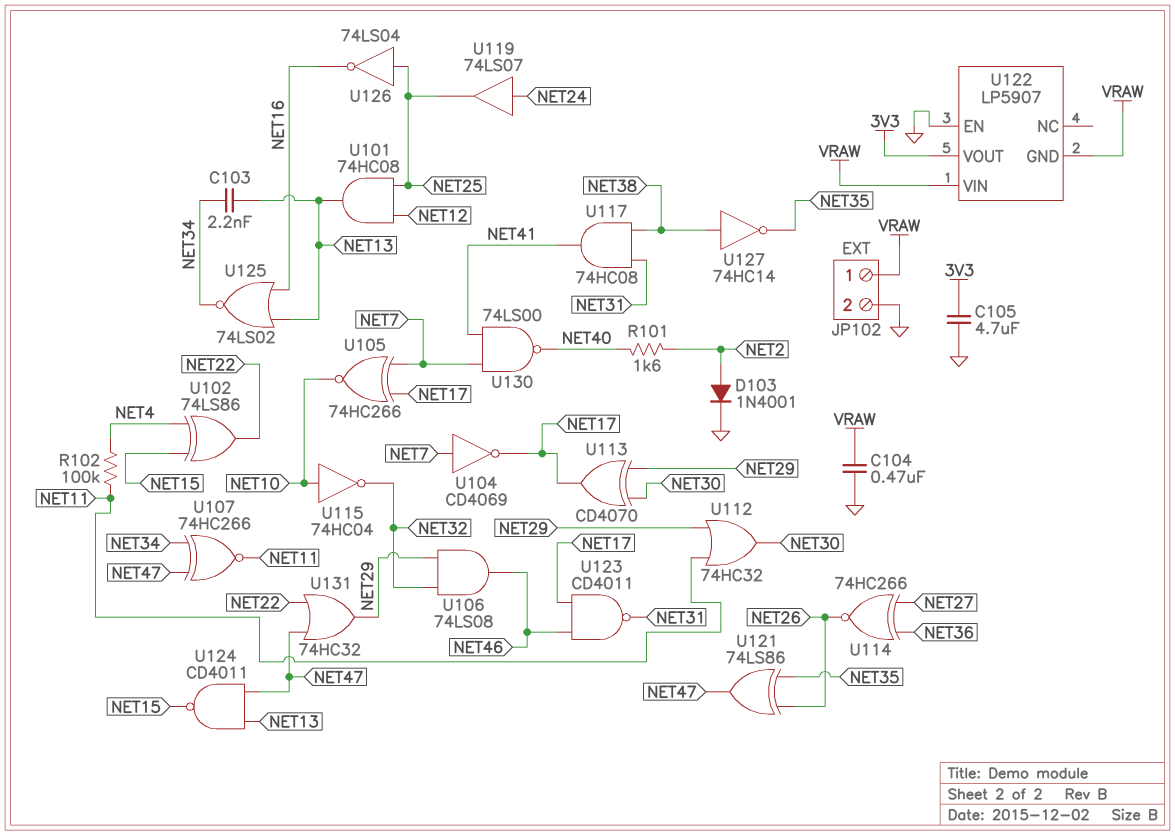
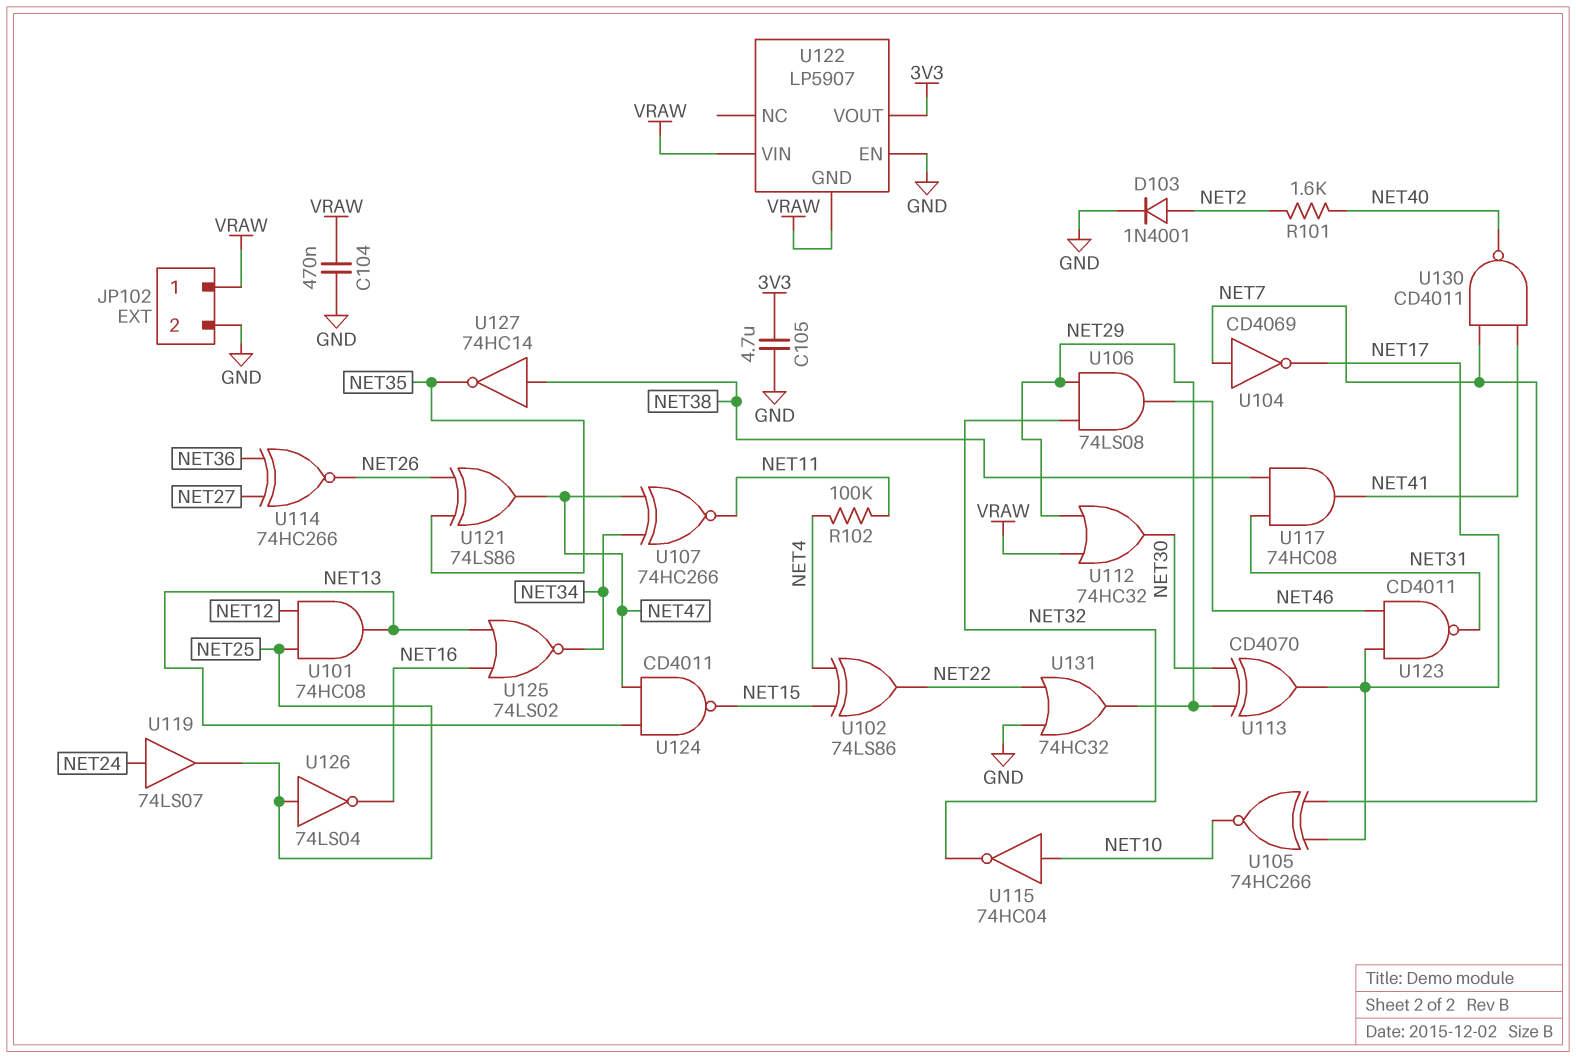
C103: 2.2nF (NET13, NET34) -> none
U112: OR 74HC32 (in NET11, in NET29, out NET30) -> OR 74HC32 (in NET29, in VRAW, out NET30)
U130: NAND 74LS00 (in NET7, in NET41, out NET40) -> NAND CD4011 (in NET7, in NET41, out NET40)
U131: OR 74HC32 (in NET22, in NET47, out NET29) -> OR 74HC32 (in GND, in NET22, out NET29)

